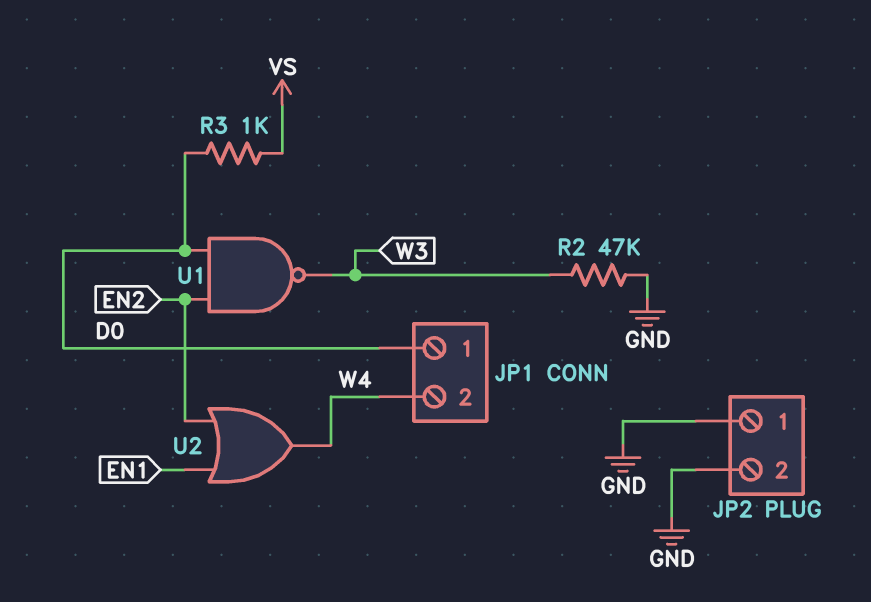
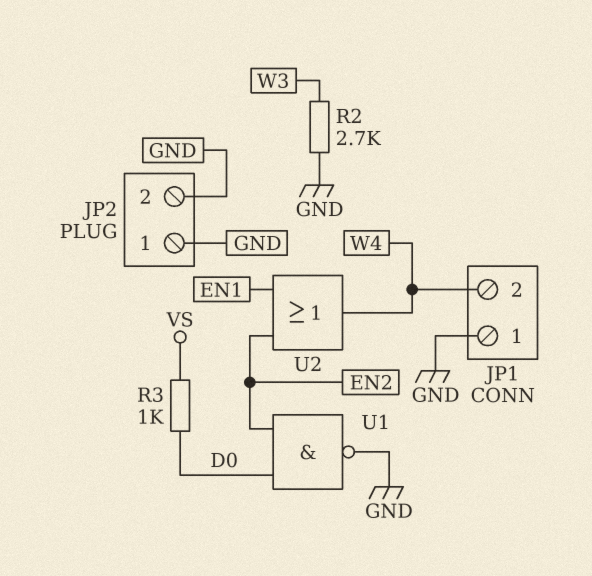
JP1 pin 1: D0 -> GND
R2: 47k (GND, W3) -> 2.7k (GND, W3)
U1: NAND (in D0, in EN2, out W3) -> NAND (in D0, in EN2, out GND)

